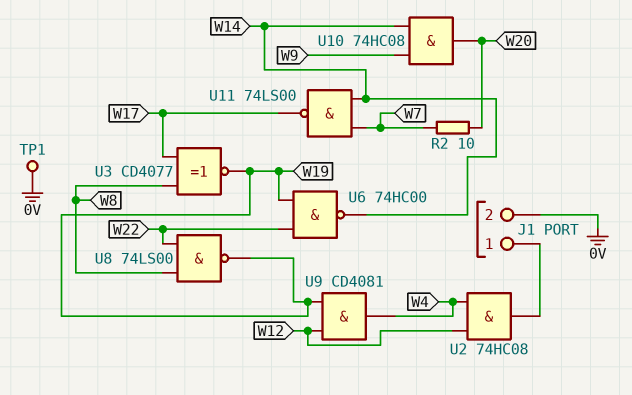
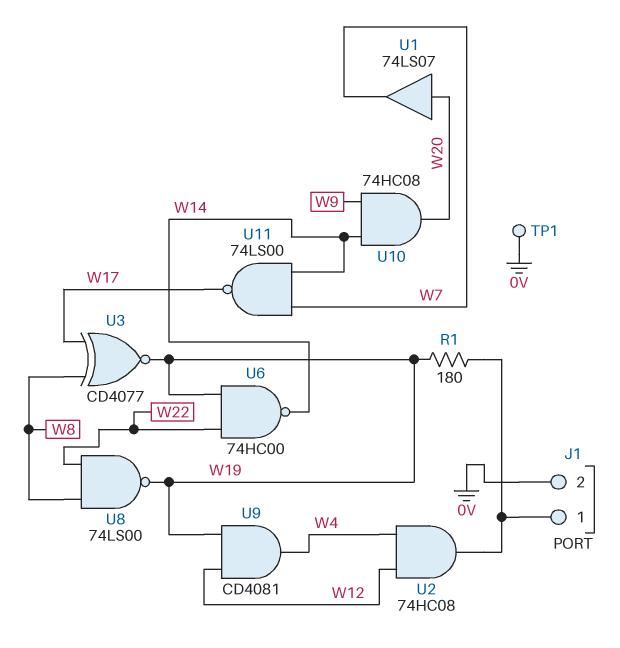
R1: none -> 180 (J1/1, W19)
R2: 10 (W7, W20) -> none
U1: none -> buffer 74LS07 (in W20, out W7)

